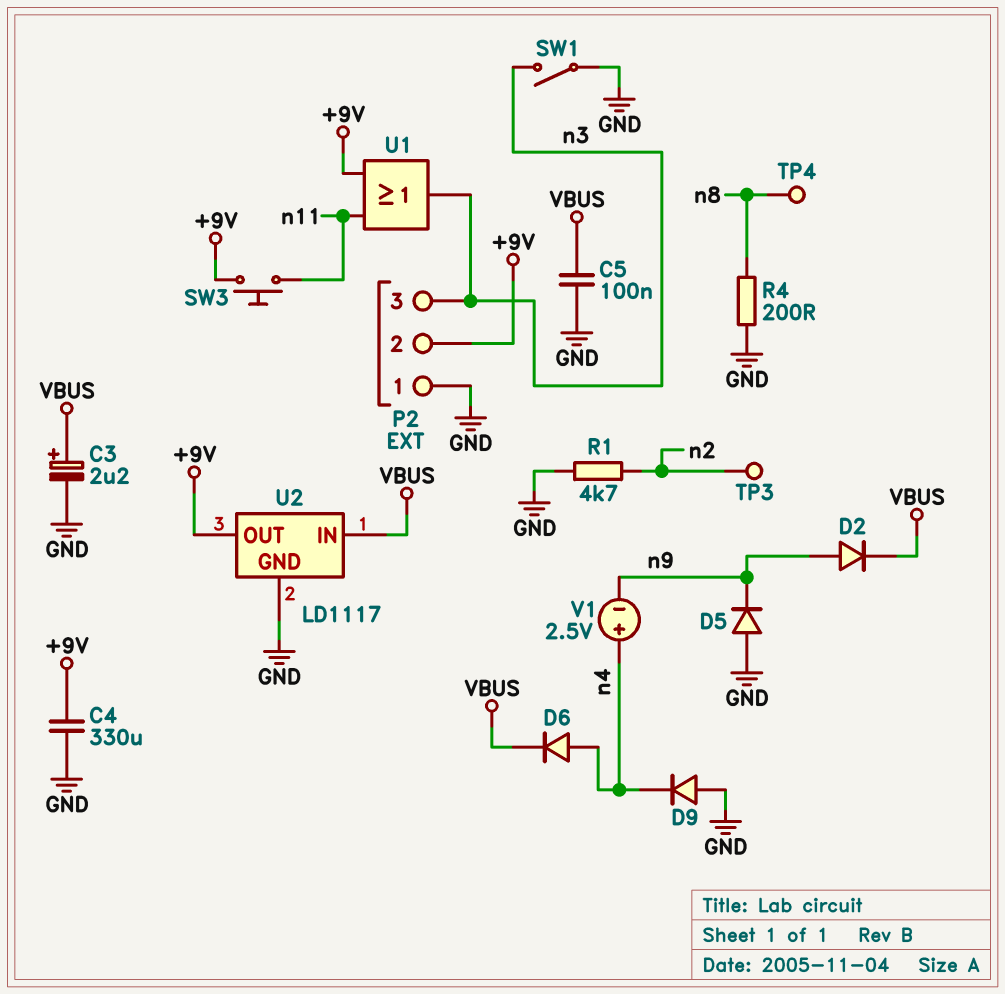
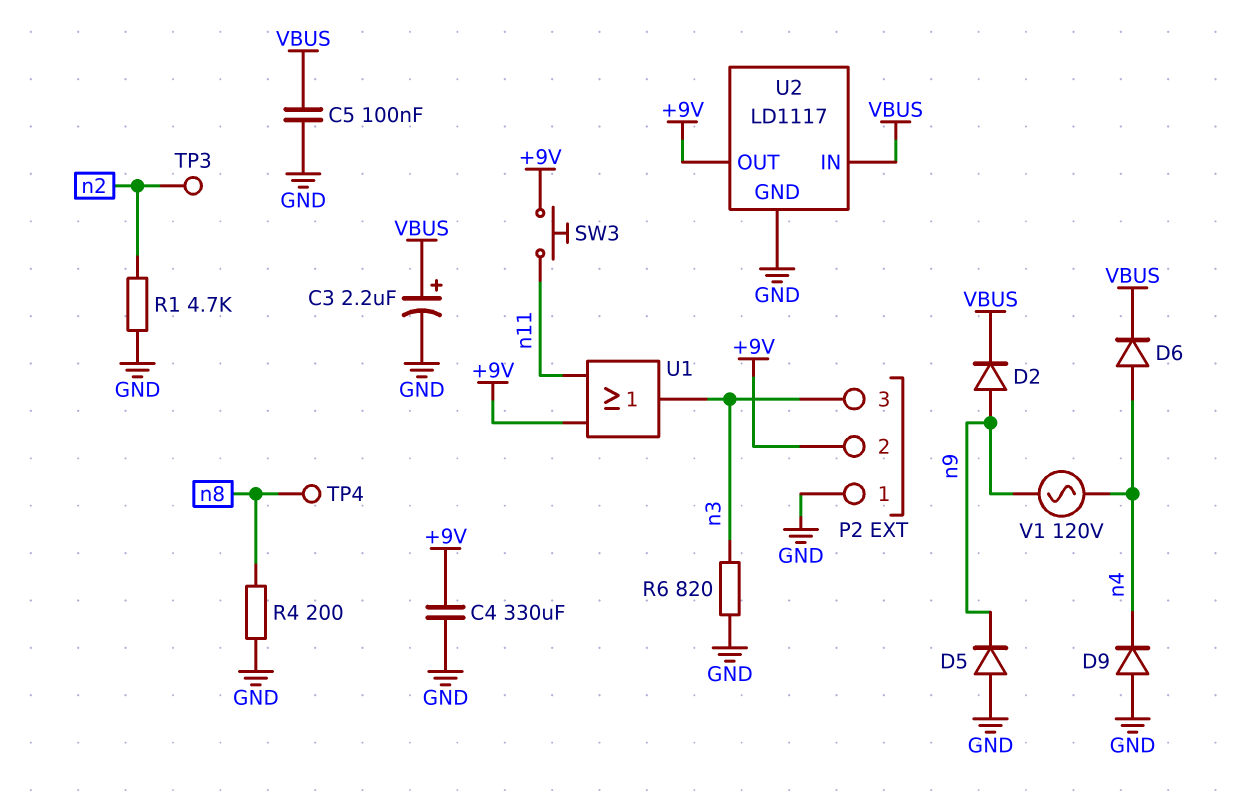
R6: none -> 820 (GND, n3)
SW1: switch (GND, n3) -> none
V1: 2.5V (plus n4, minus n9) -> AC 120V (n4, n9)

